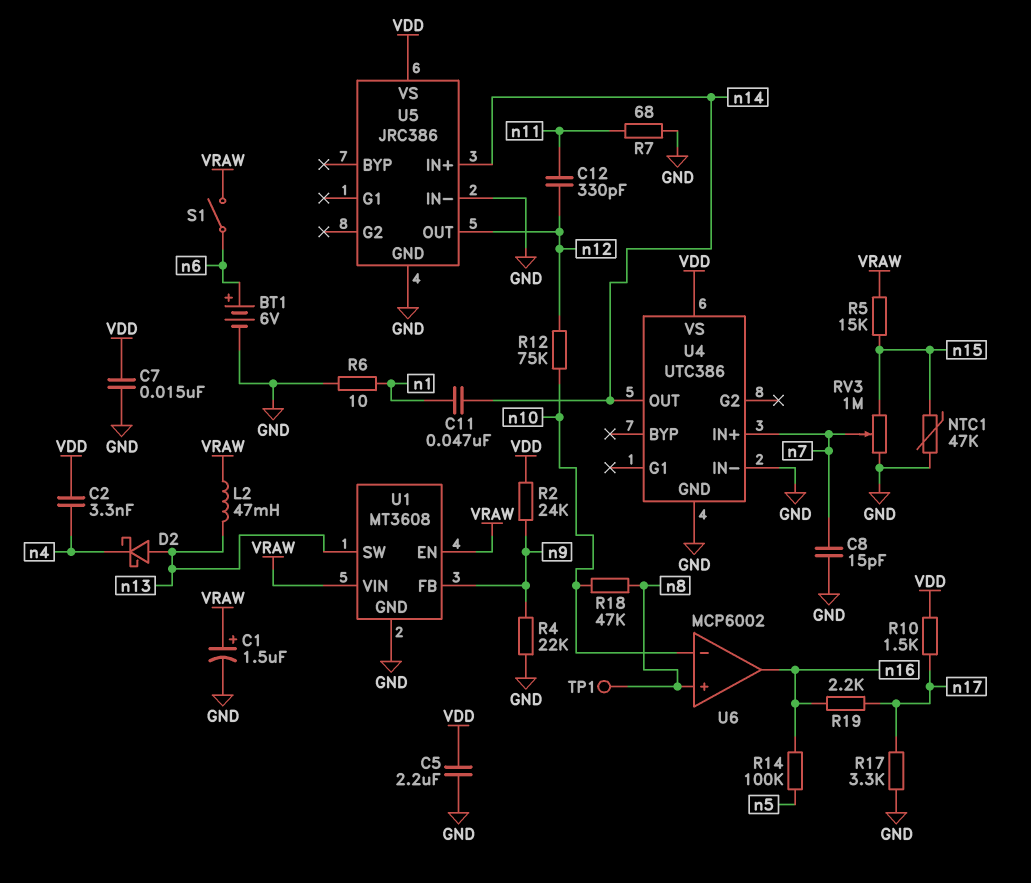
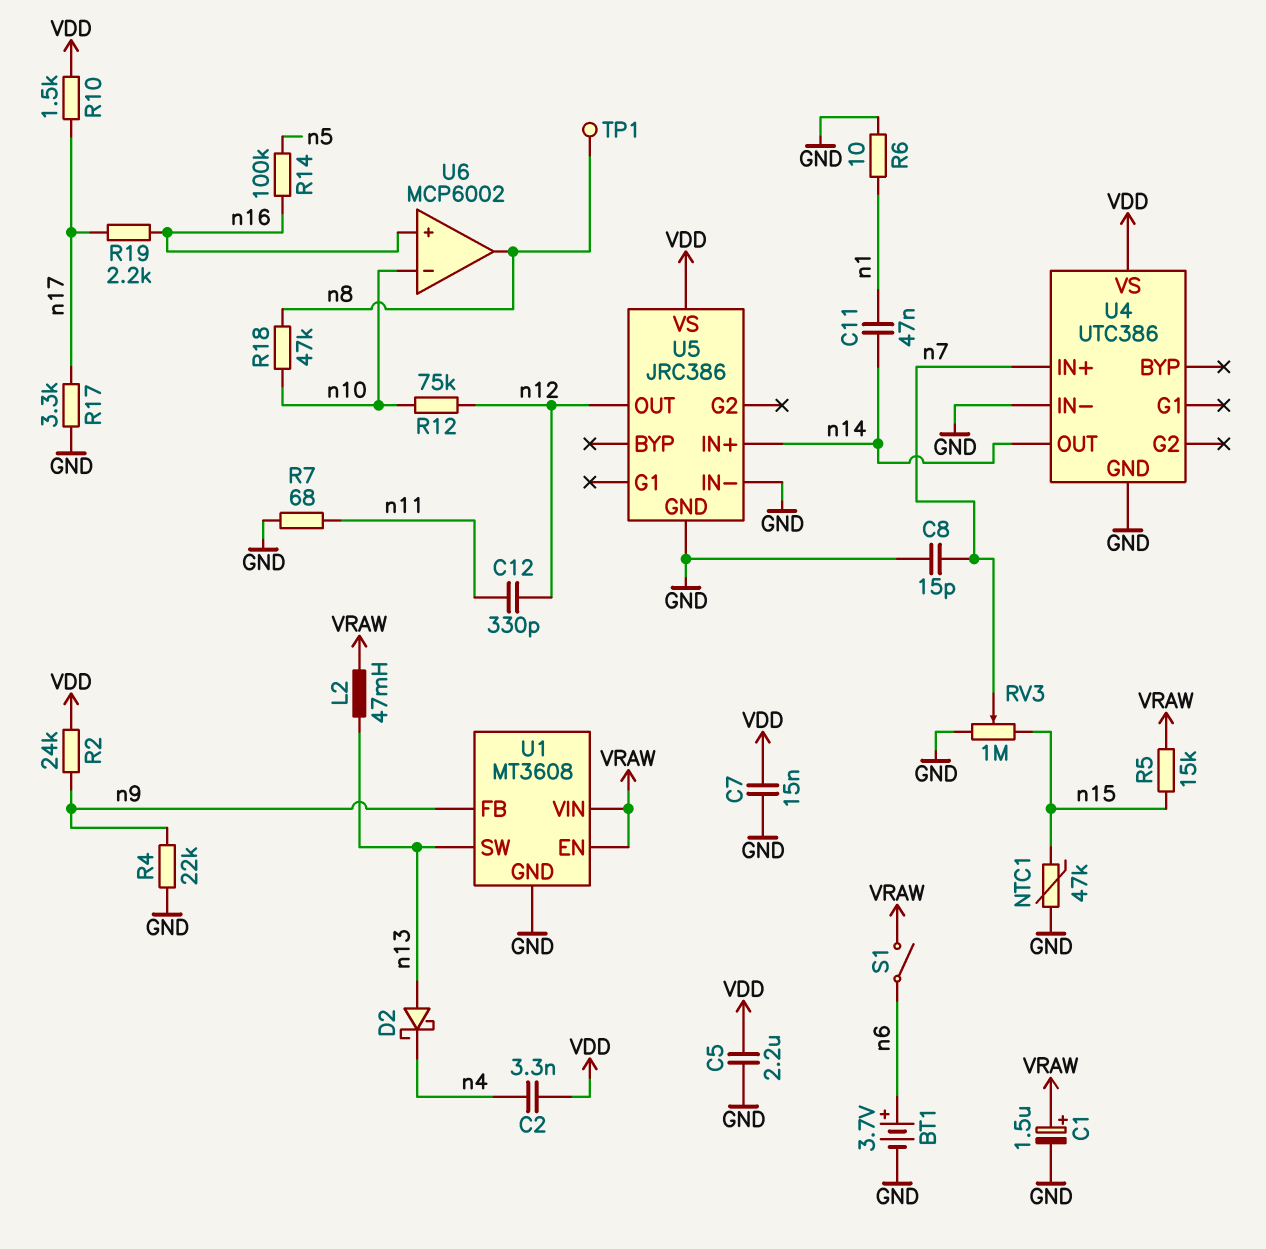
BT1: 6V (plus n6, minus GND) -> 3.7V (plus n6, minus GND)
U6 pin in+: n8 -> n16
U6 pin out: n16 -> n8

